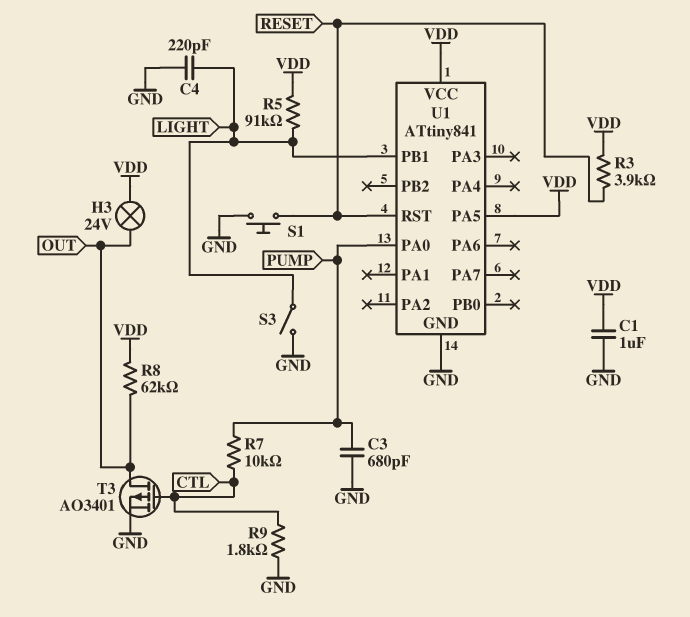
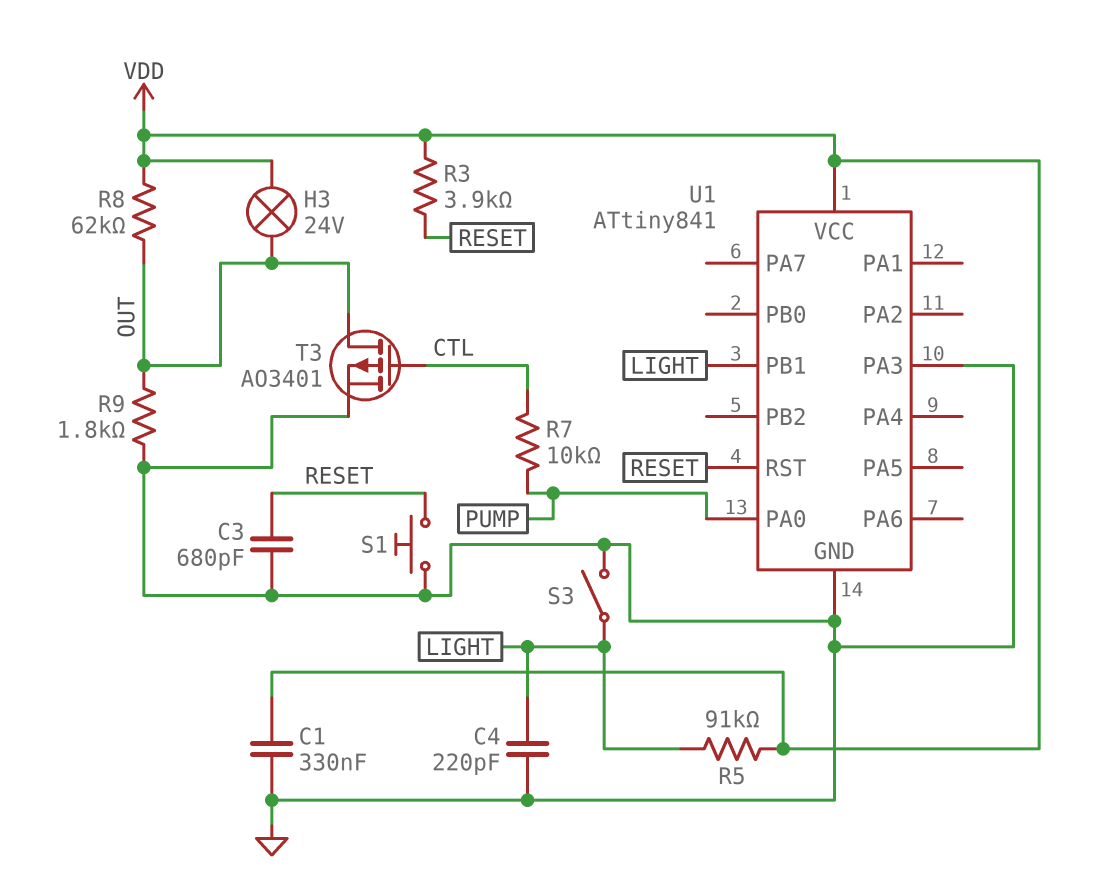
C1: 1uF (GND, VDD) -> 330nF (GND, VDD)
C3: 680pF (GND, PUMP) -> 680pF (GND, RESET)
R9: 1.8k (CTL, GND) -> 1.8k (GND, OUT)
U1 pin PA3: none -> GND
U1 pin PA5: VDD -> none

